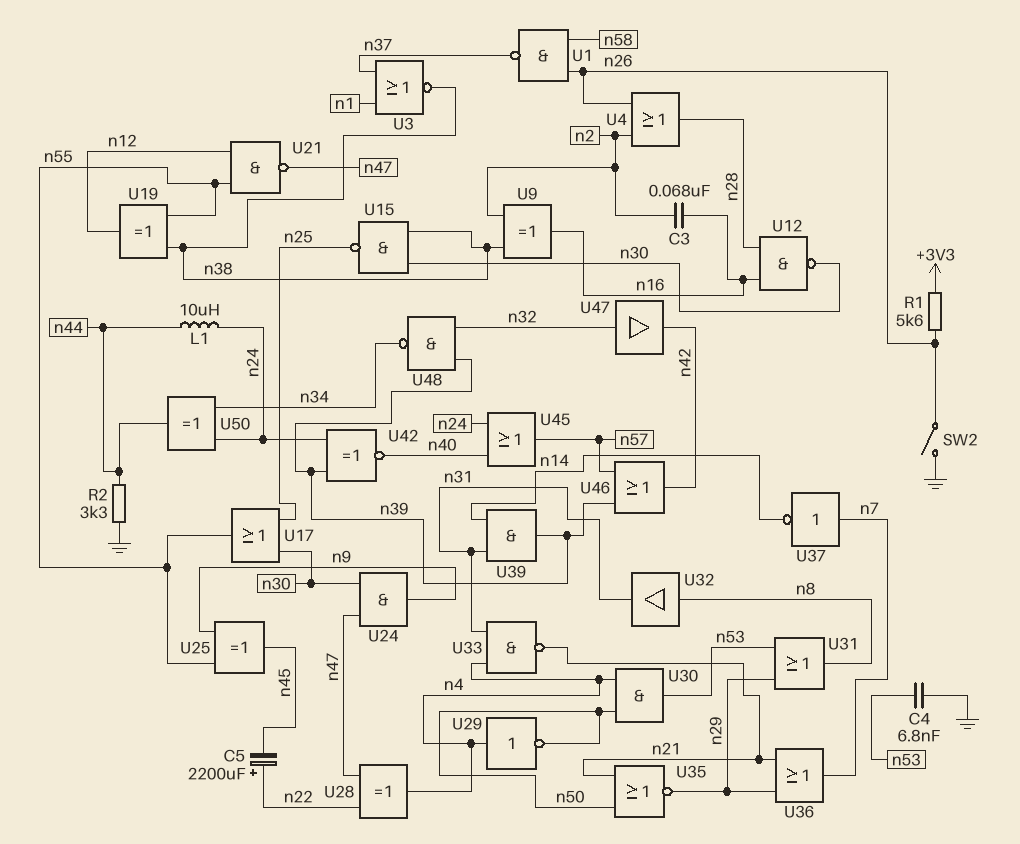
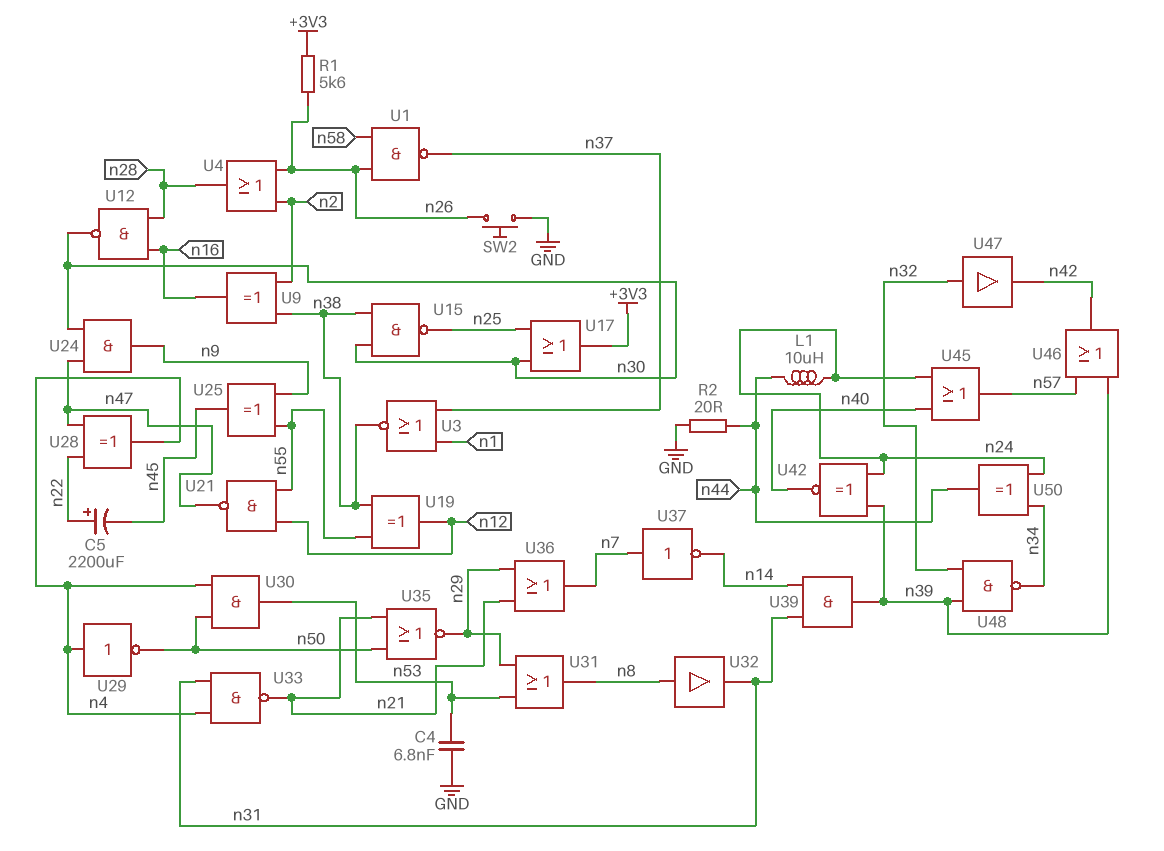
C3: 68nF (n2, n16) -> none
R2: 3.3k (GND, n44) -> 20 (GND, n44)
SW2: switch (GND, n26) -> button (GND, n26)
U17: OR (in n25, in n30, out n55) -> OR (in n25, in n30, out +3V3)

